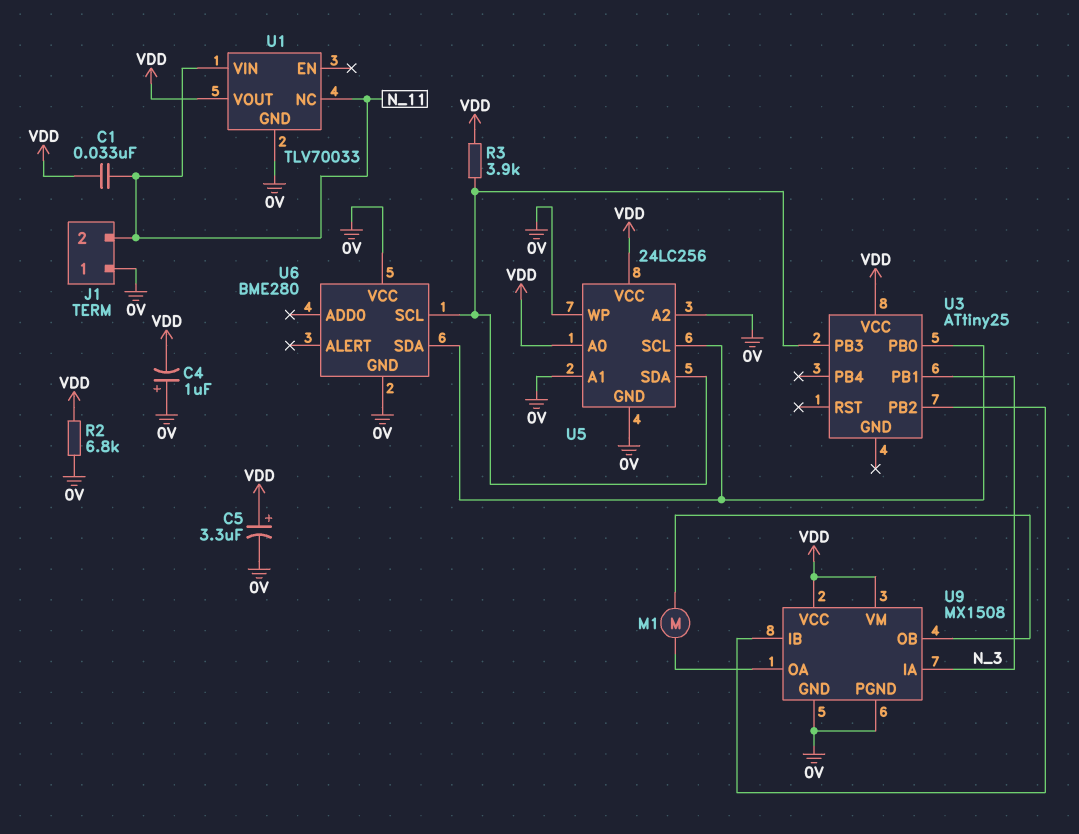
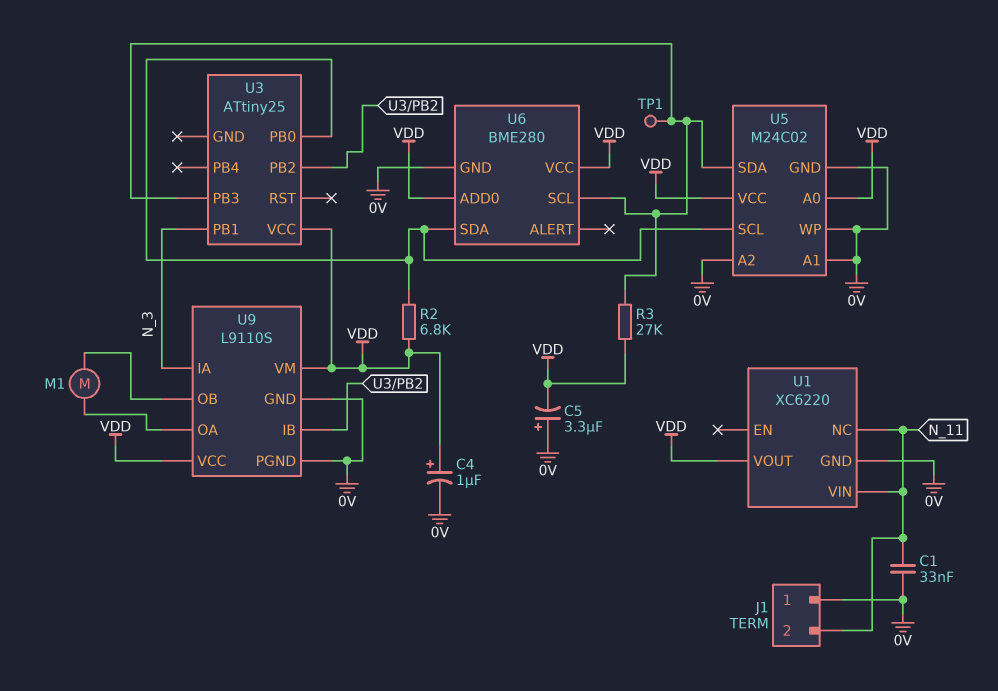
C1: 33nF (N_11, VDD) -> 33nF (0V, N_11)
C4: 1uF (plus 0V, minus VDD) -> 1uF (plus VDD, minus 0V)
C5: 3.3uF (plus VDD, minus 0V) -> 3.3uF (plus 0V, minus VDD)
R2: 6.8k (0V, VDD) -> 6.8k (U3/PB0, VDD)
R3: 3.9k (U3/PB3, VDD) -> 27k (U3/PB3, VDD)
TP1: none -> test point (U3/PB3)
U1: TLV70033 -> XC6220
U5: 24LC256 -> M24C02
U6 pin ADD0: none -> VDD
U6 pin VCC: 0V -> VDD
U9: MX1508 -> L9110S

